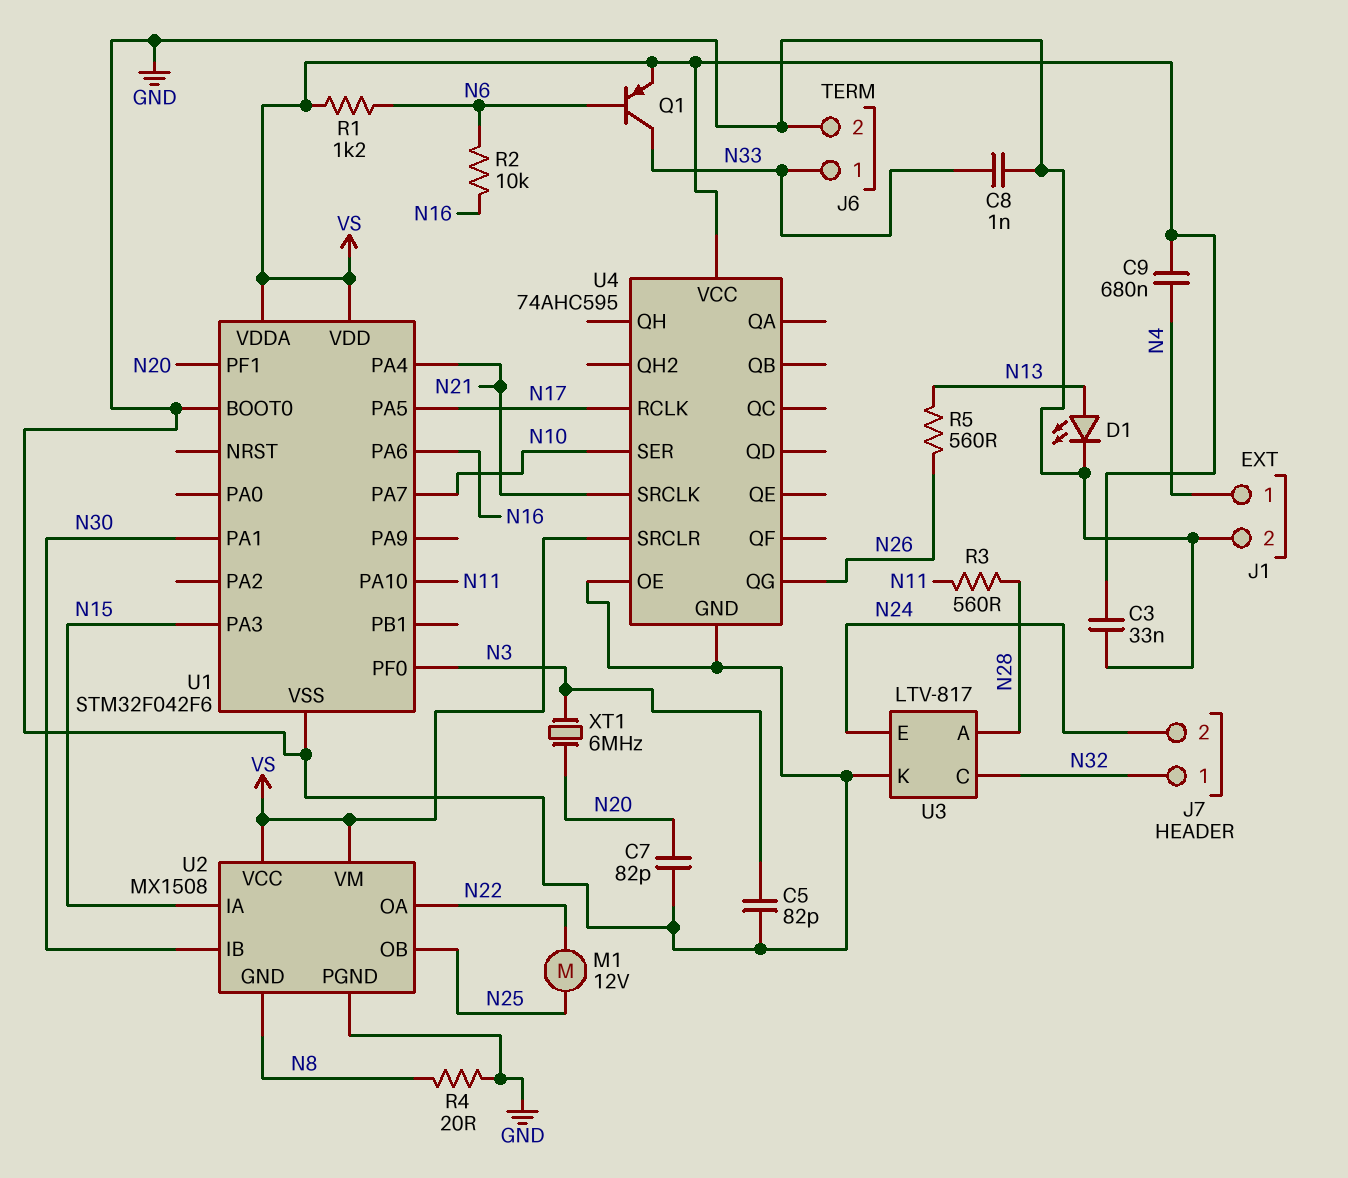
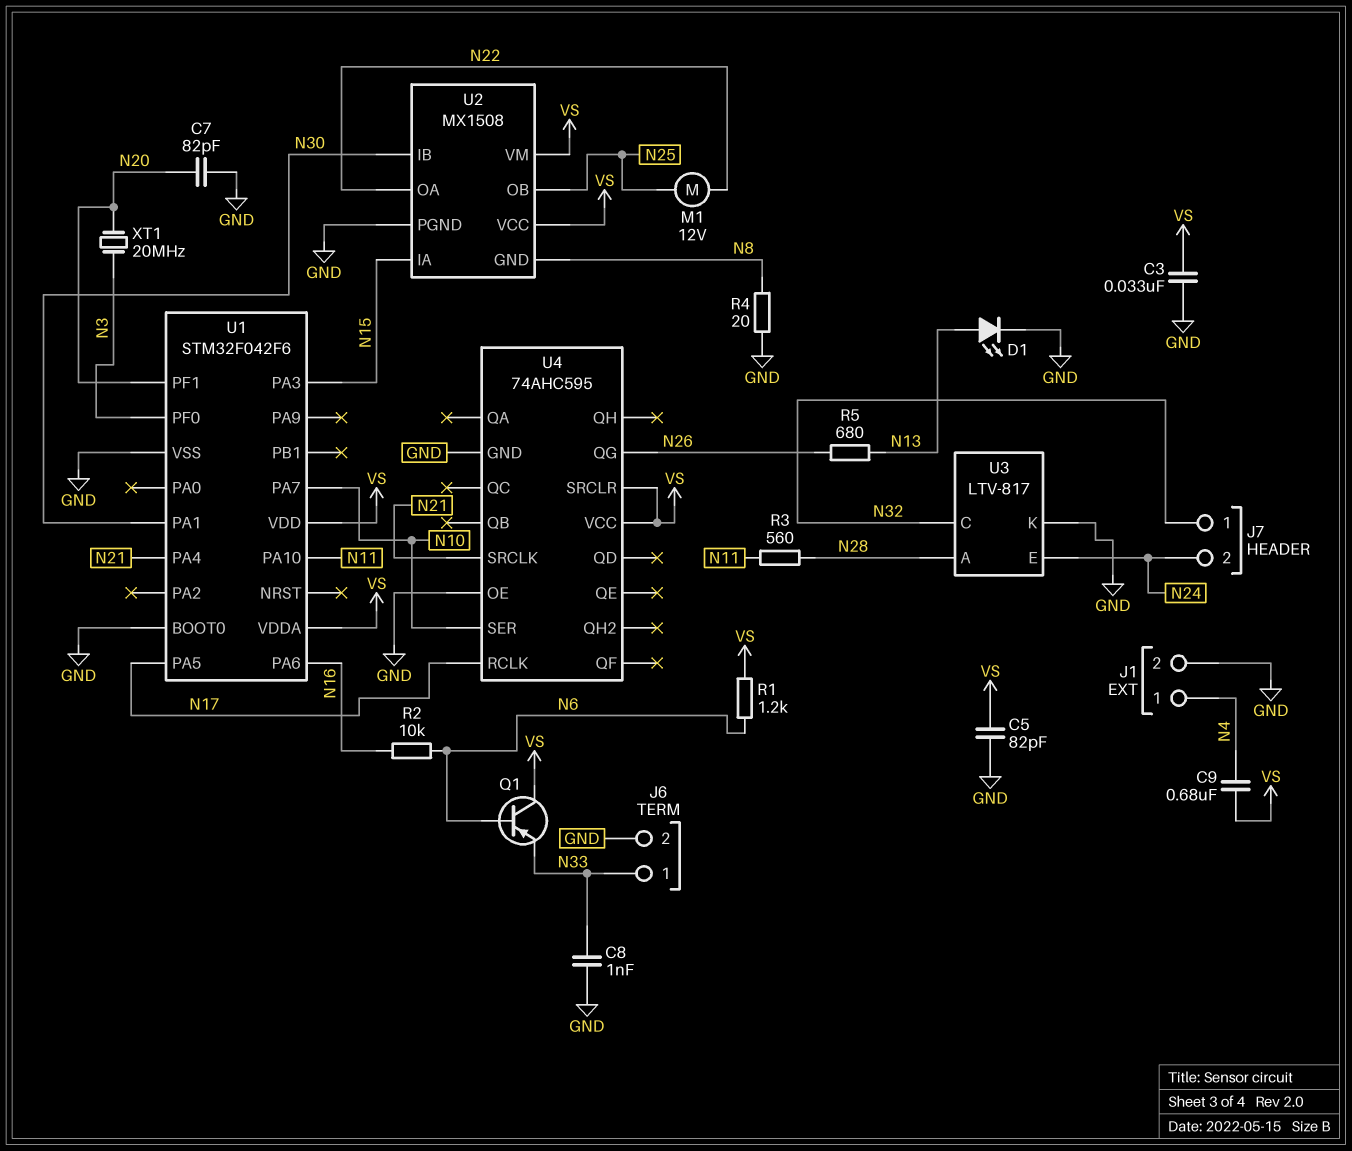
C5: 82pF (GND, N3) -> 82pF (GND, VS)
Q1: PNP (B N6, C N33, E VS) -> PNP (B N6, C VS, E N33)
R5: 560 (N13, N26) -> 680 (N13, N26)
XT1: 6MHz (N3, N20) -> 20MHz (N3, N20)

